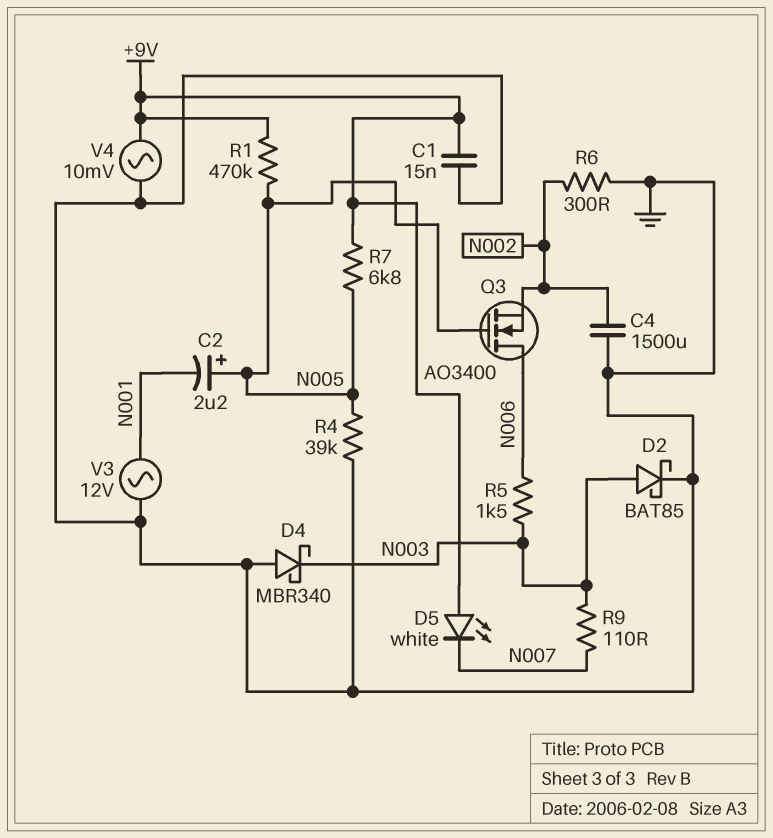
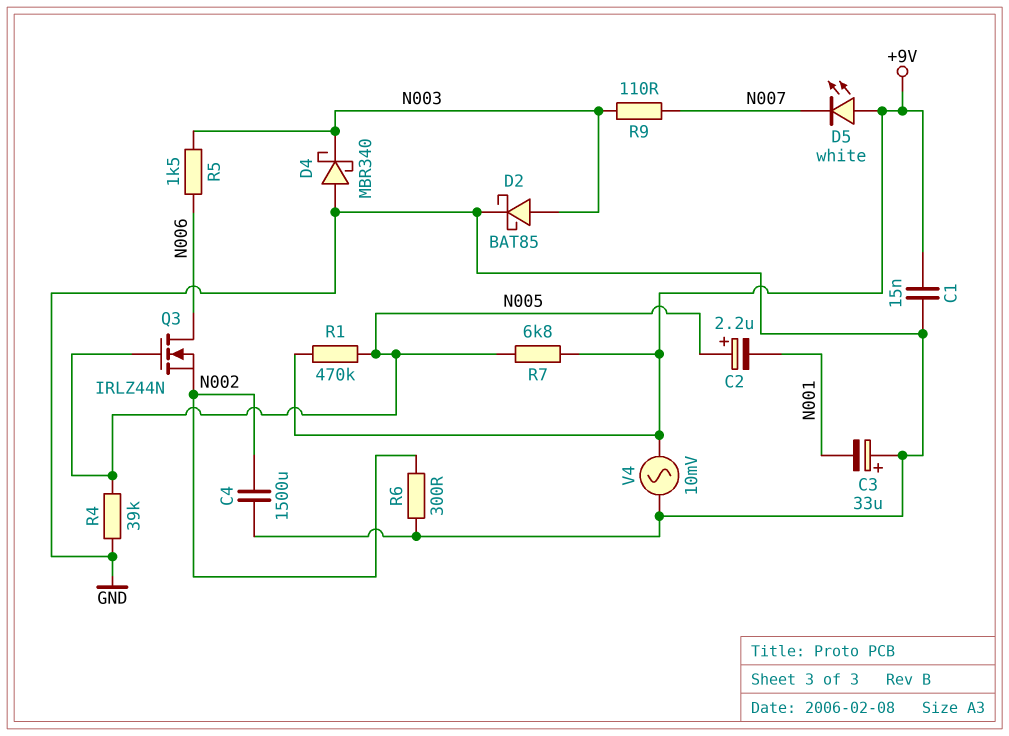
C3: none -> 33uF (plus GND, minus N001)
Q3: NMOS AO3400 (G N005, D N006, S N002) -> NMOS IRLZ44N (G N005, D N006, S N002)
V3: AC 12V (GND, N001) -> none

